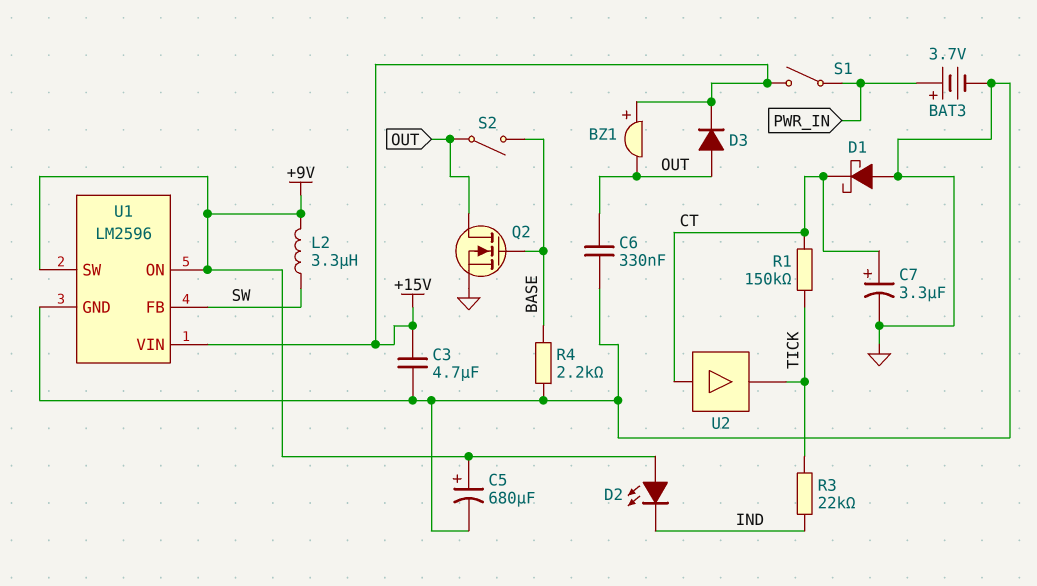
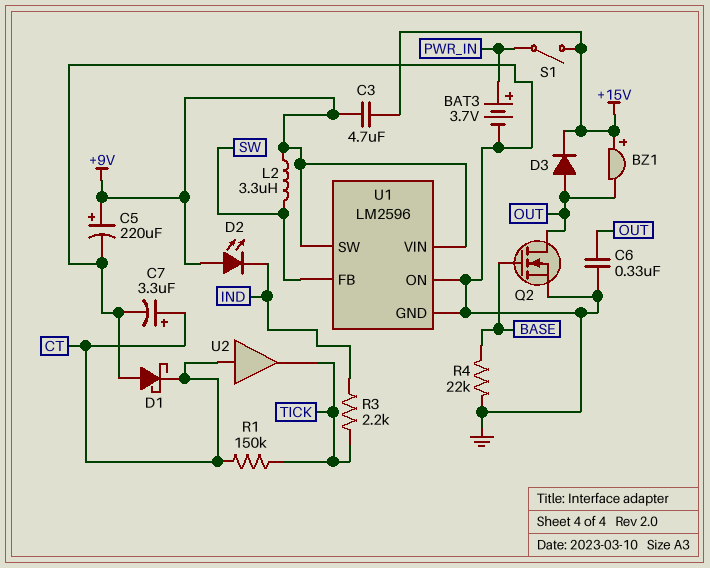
C3: 4.7uF (+15V, GND) -> 4.7uF (+9V, +15V)
C5: 680uF (plus +9V, minus GND) -> 220uF (plus +9V, minus GND)
R3: 22k (IND, TICK) -> 2.2k (IND, TICK)
R4: 2.2k (BASE, GND) -> 22k (BASE, GND)
S2: switch (BASE, OUT) -> none
U1 pin ON: +9V -> GND
U1 pin VIN: +15V -> +9V

